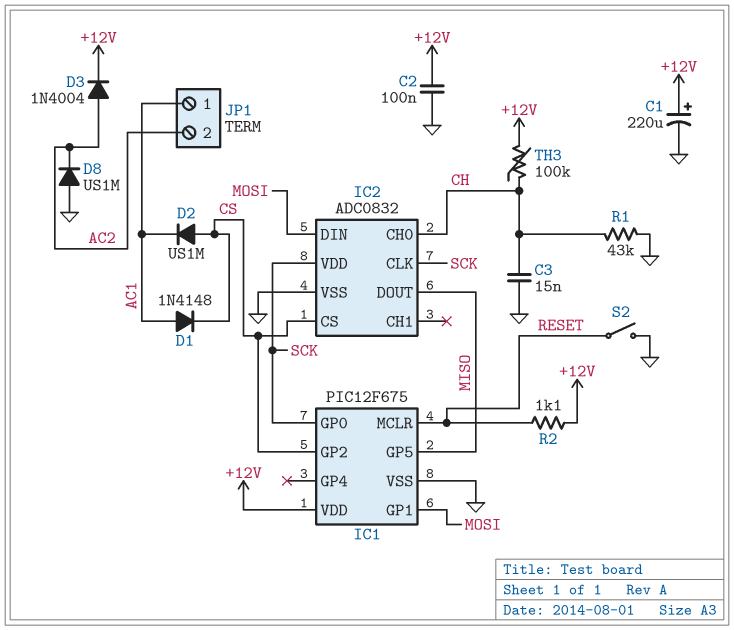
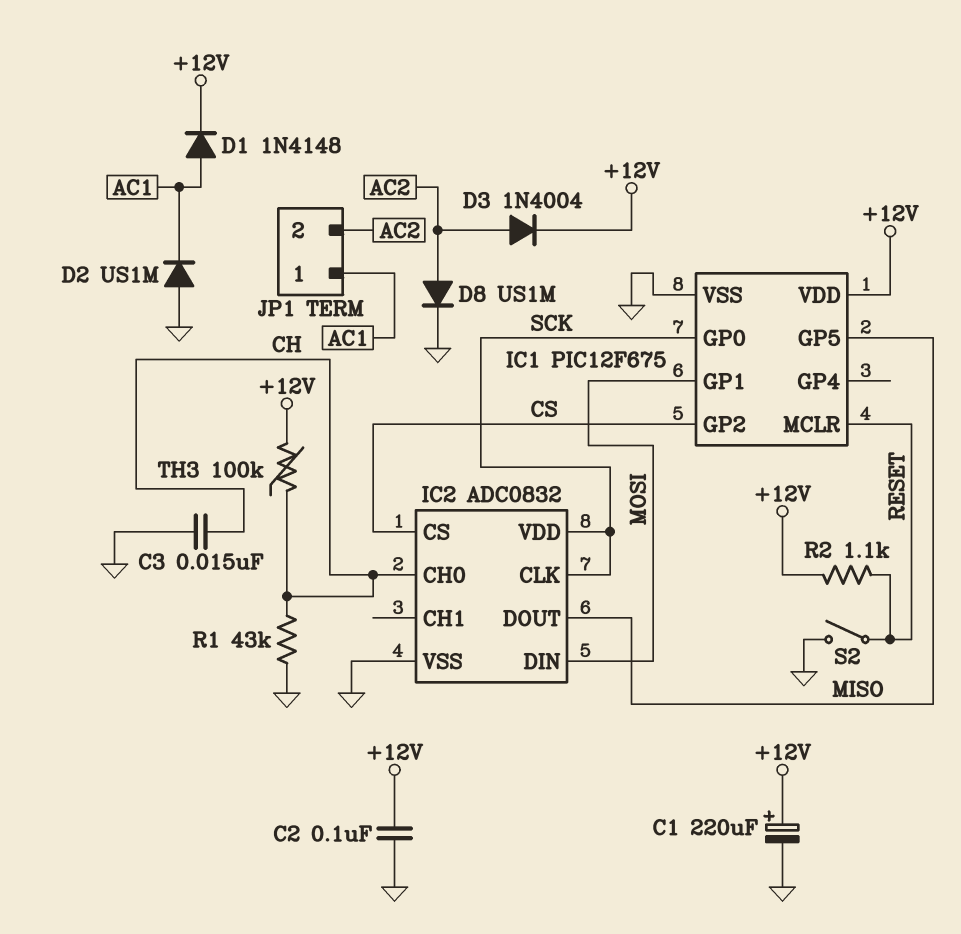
D1: diode 1N4148 (A AC1, K CS) -> diode 1N4148 (A AC1, K +12V)
D2: diode US1M (A CS, K AC1) -> diode US1M (A GND, K AC1)
D8: diode US1M (A GND, K AC2) -> diode US1M (A AC2, K GND)

